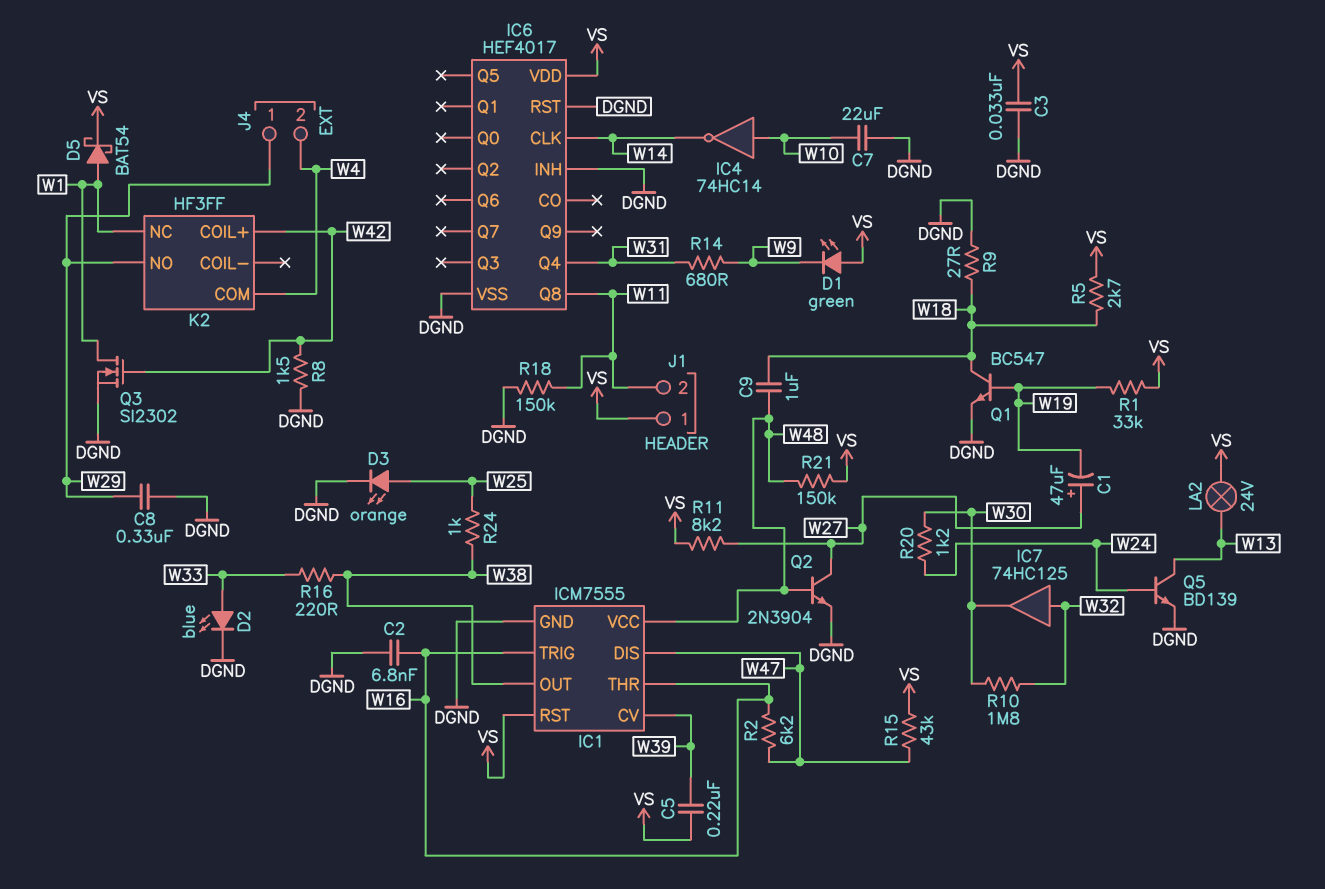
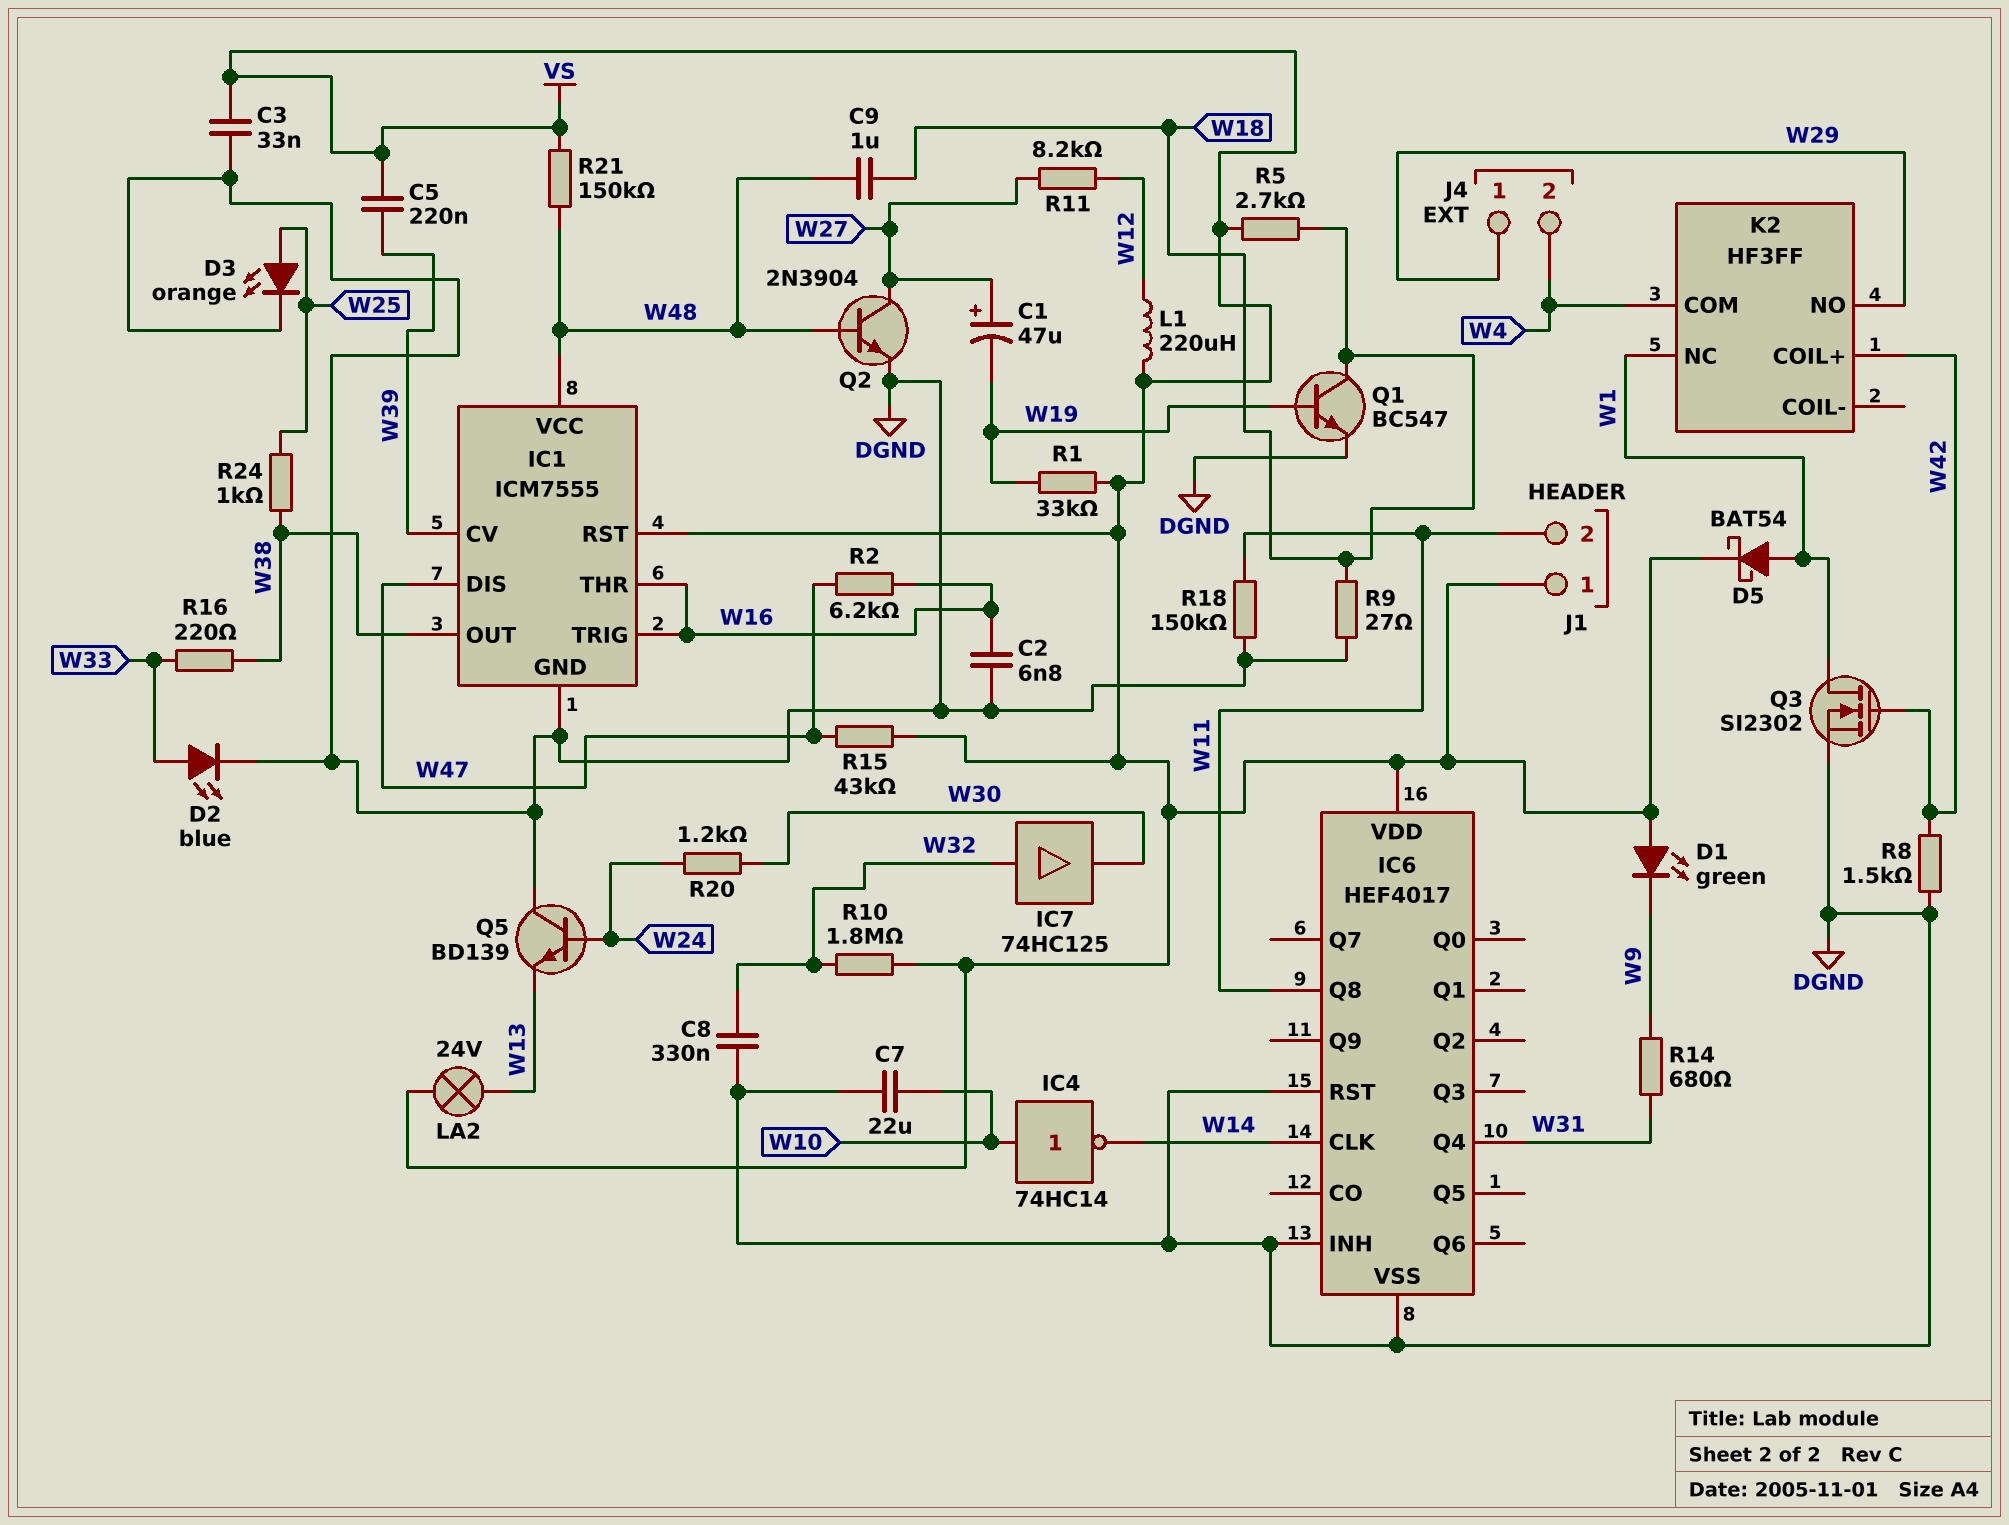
C8: 330nF (DGND, W29) -> 330nF (DGND, W32)
L1: none -> 220uH (VS, W12)
Q5: NPN BD139 (B W24, C W13, E DGND) -> NPN BD139 (B W24, C DGND, E W13)
R10: 1.8M (W30, W32) -> 1.8M (VS, W32)
R11: 8.2k (VS, W27) -> 8.2k (W12, W27)

